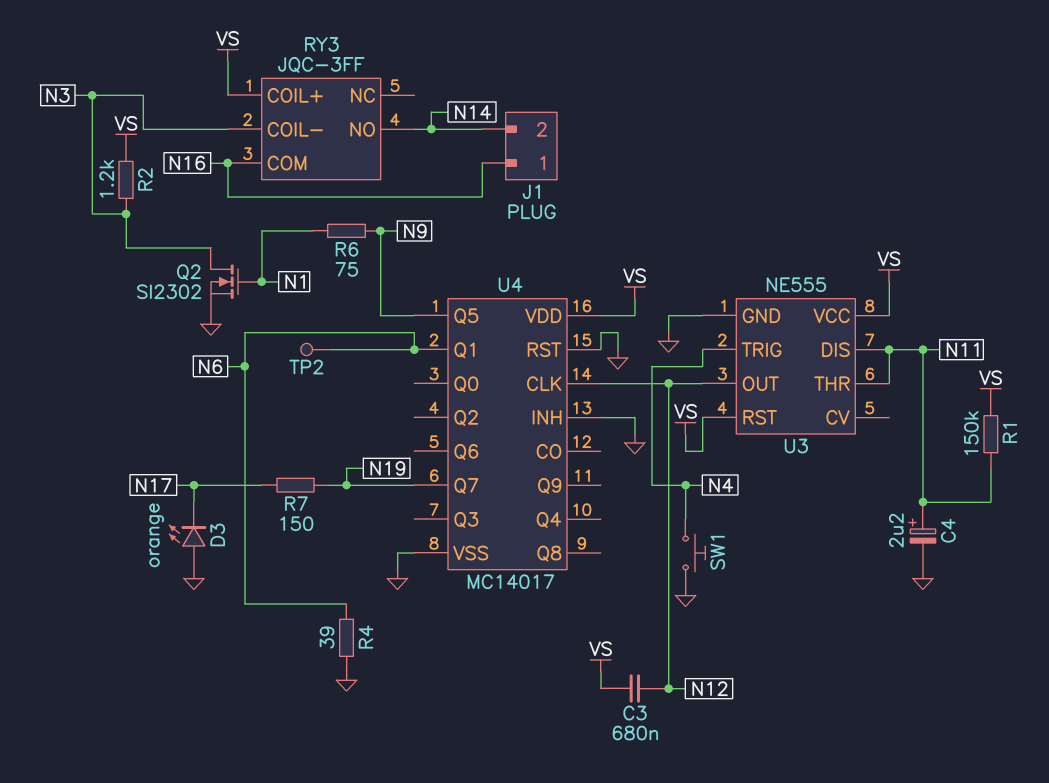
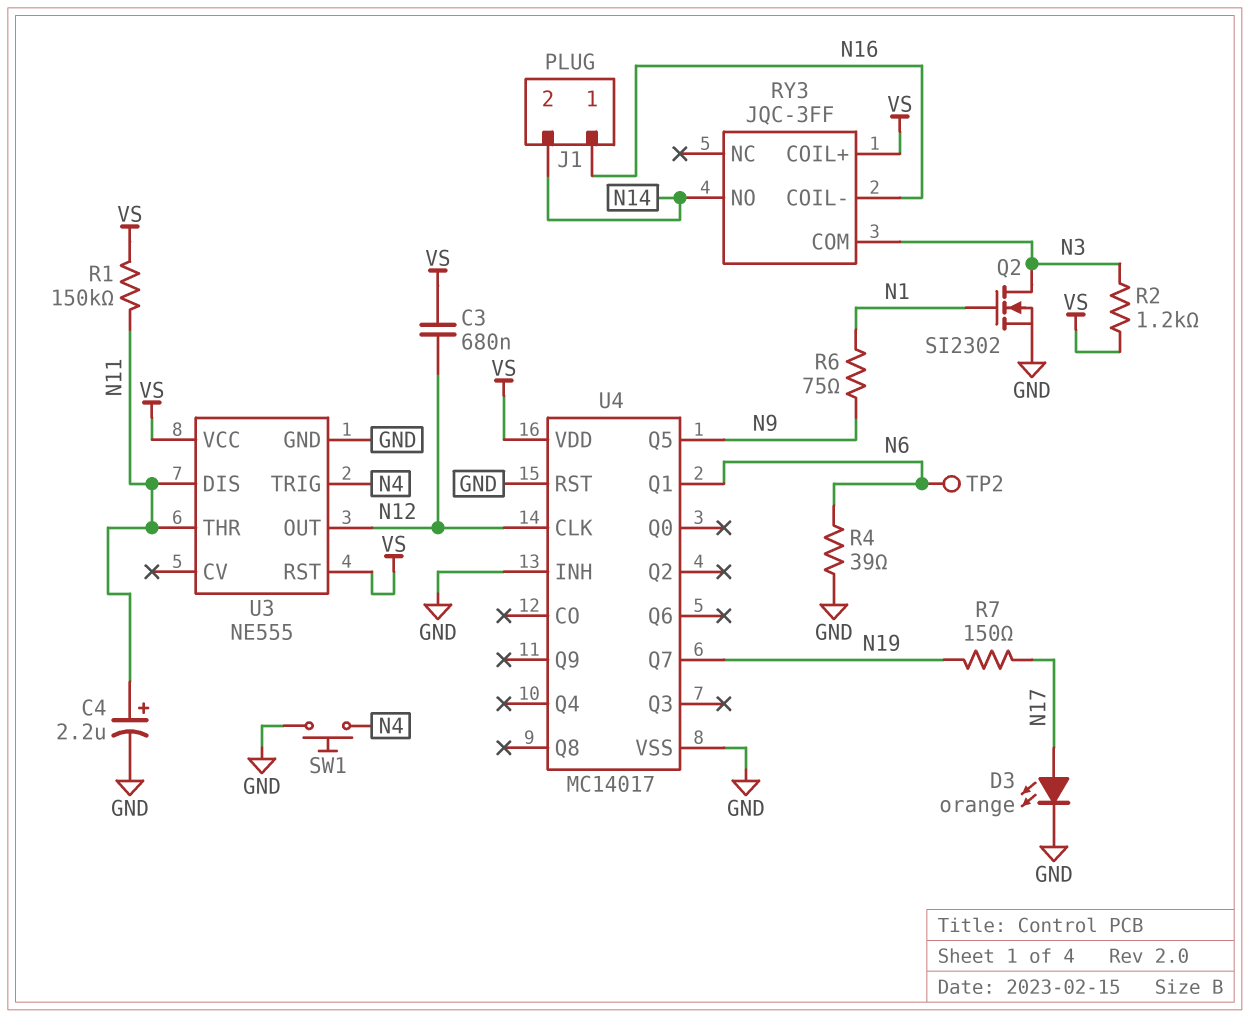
D3: LED orange (A GND, K N17) -> LED orange (A N17, K GND)
RY3 pin COIL-: N3 -> N16
RY3 pin COM: N16 -> N3

